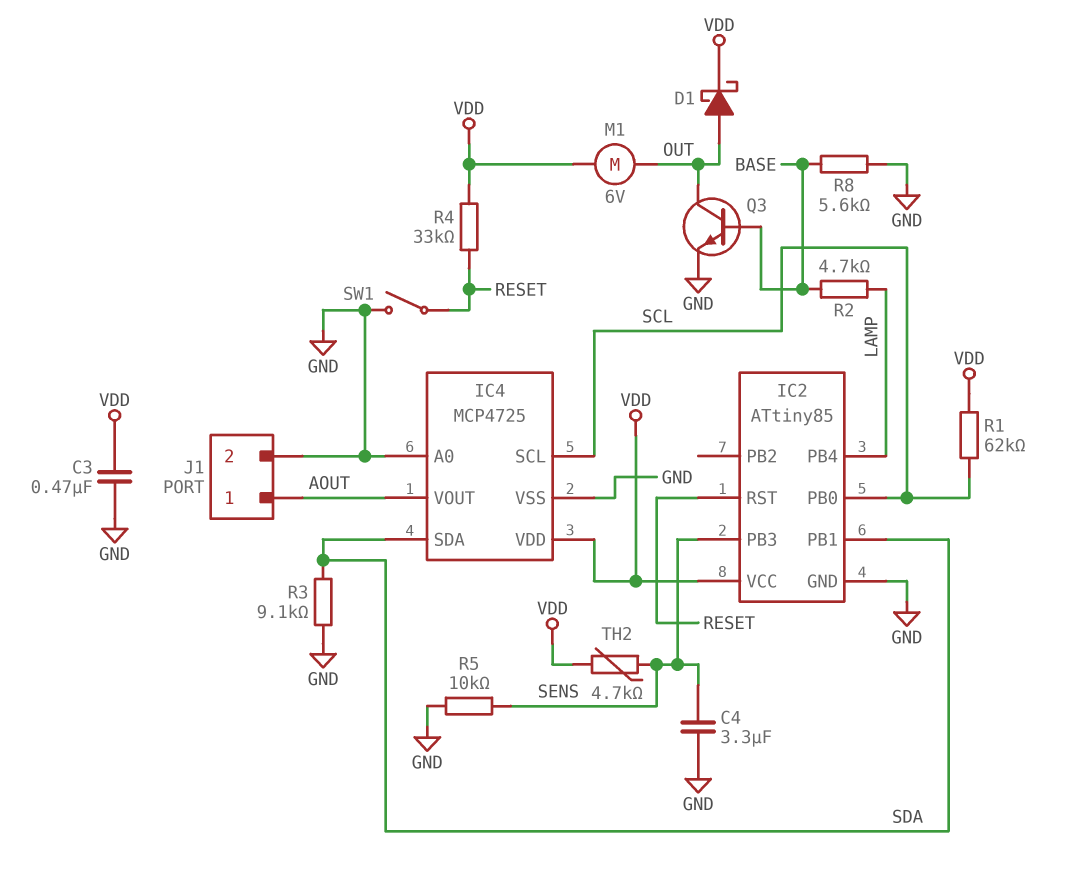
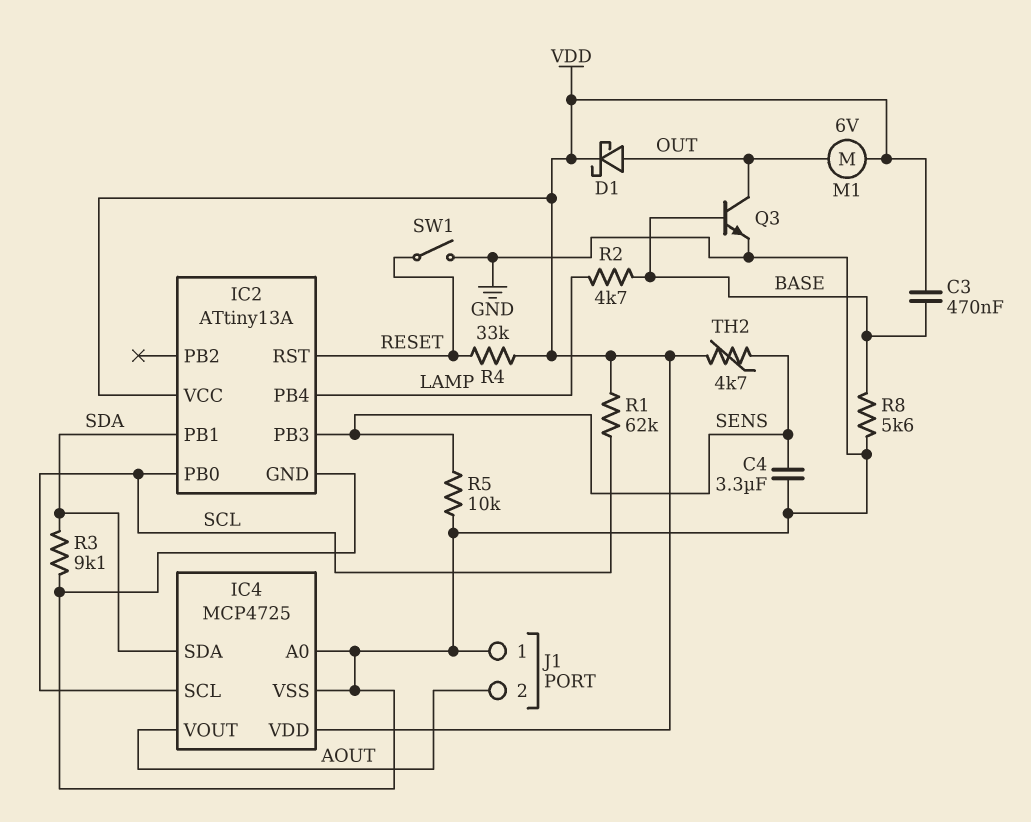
C3: 470nF (GND, VDD) -> 470nF (BASE, VDD)
IC2: ATtiny85 -> ATtiny13A
J1 pin 1: AOUT -> GND
J1 pin 2: GND -> AOUT

